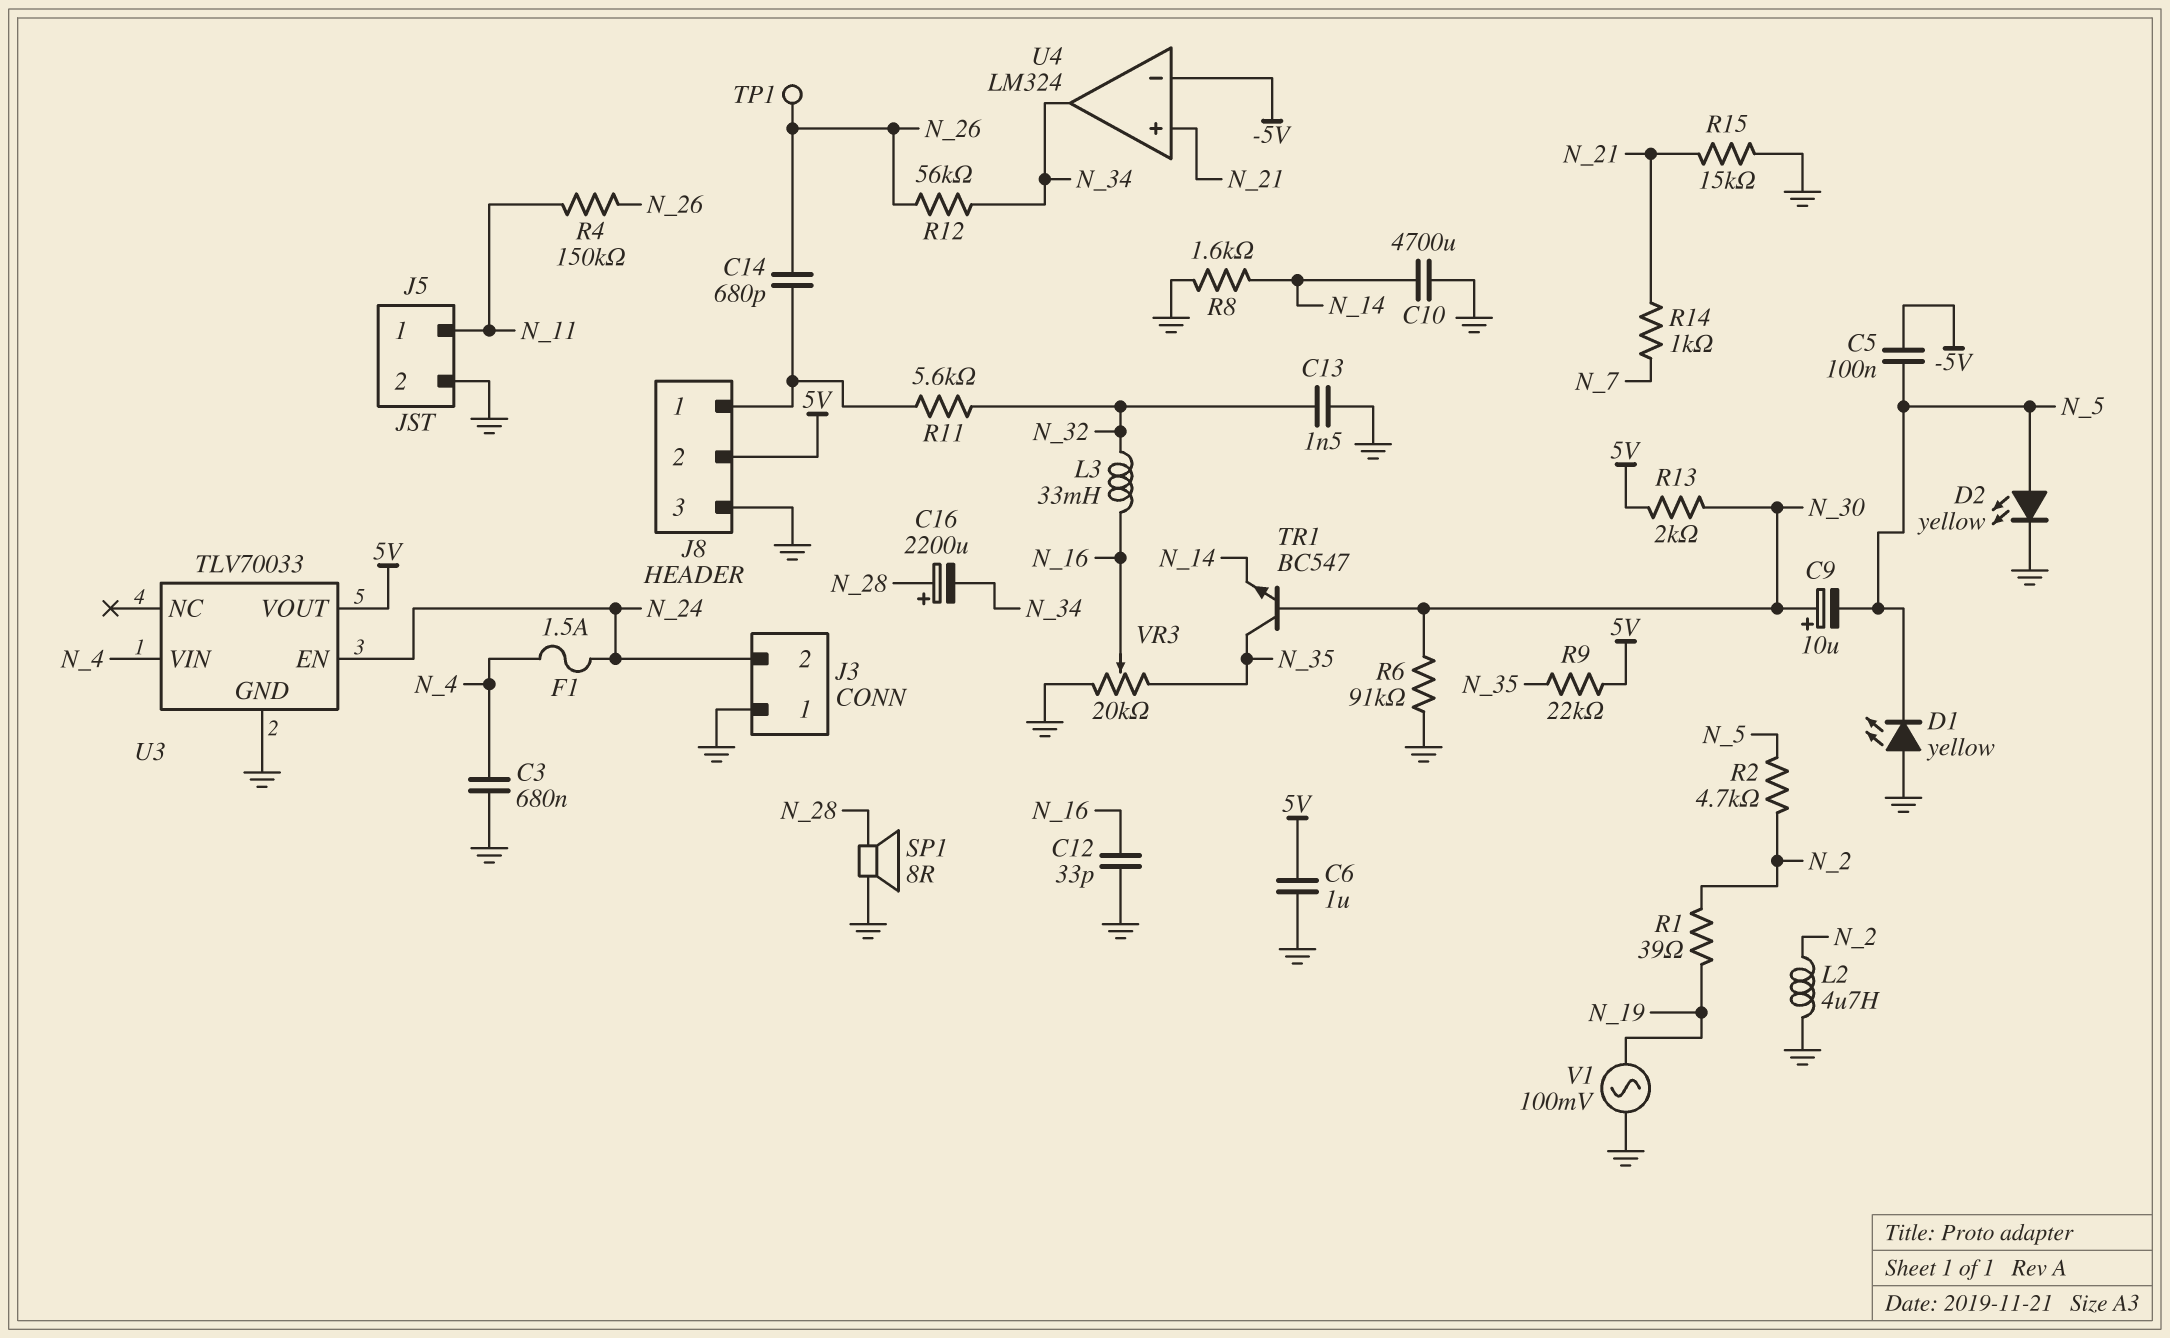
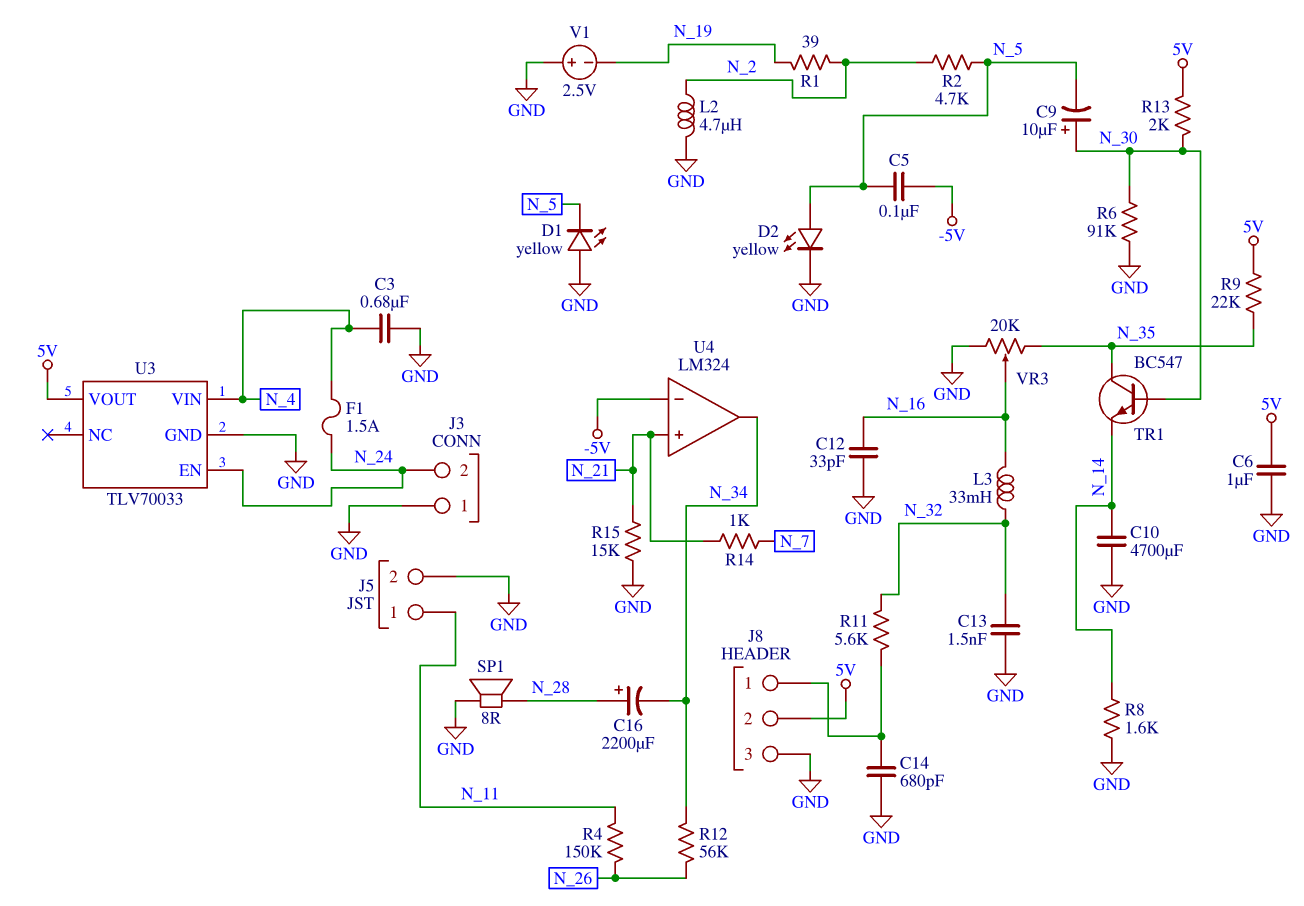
C14: 680pF (J8/1, N_26) -> 680pF (GND, J8/1)
TP1: test point (N_26) -> none
V1: AC 100mV (GND, N_19) -> 2.5V (plus GND, minus N_19)

